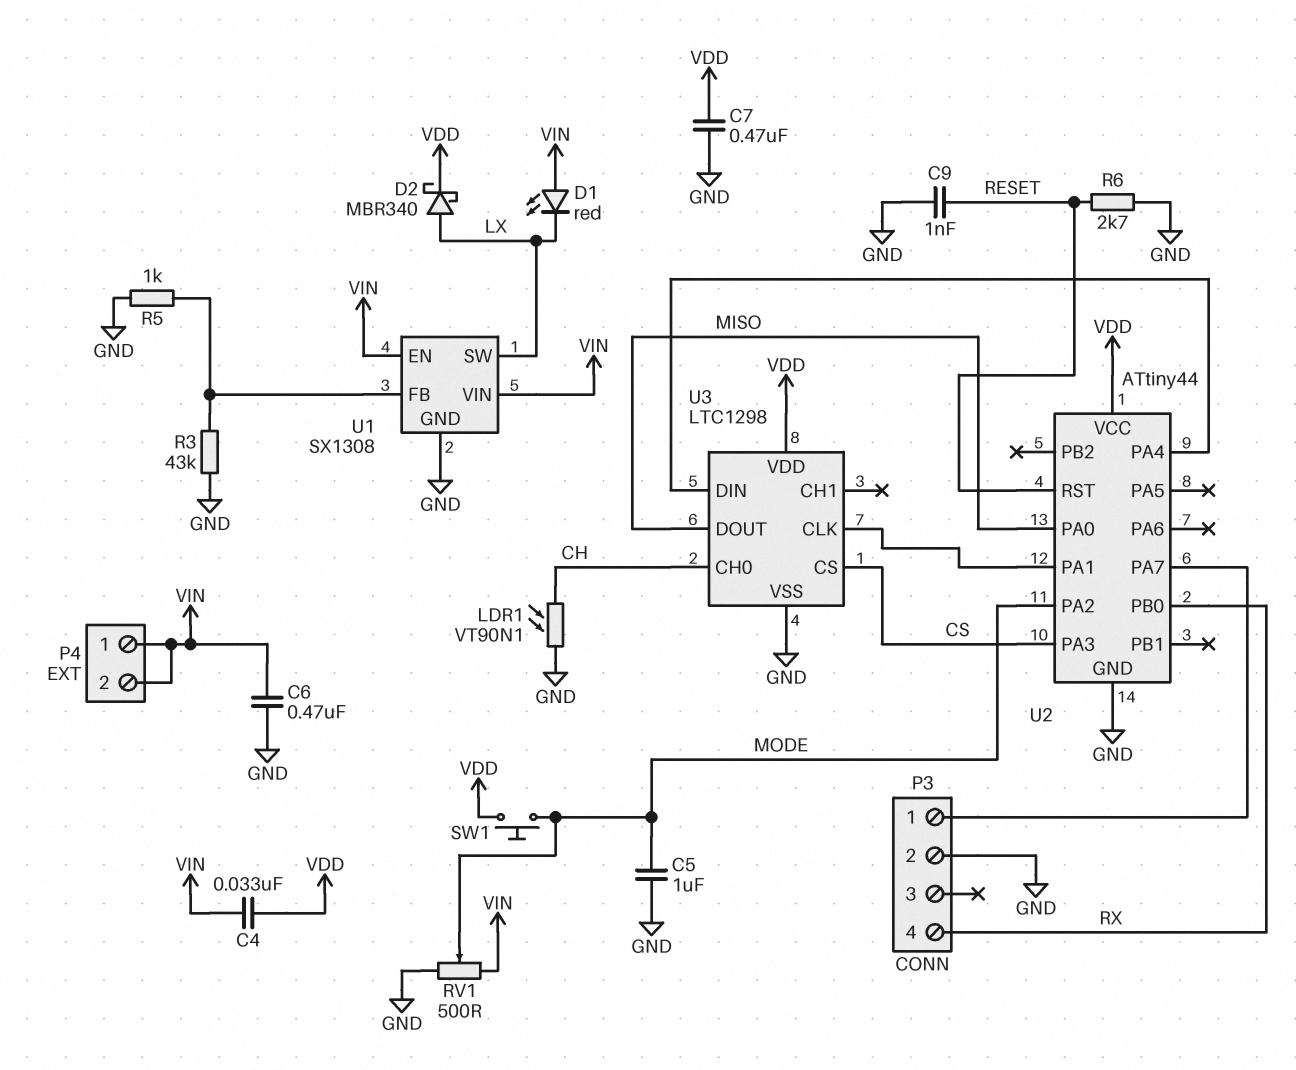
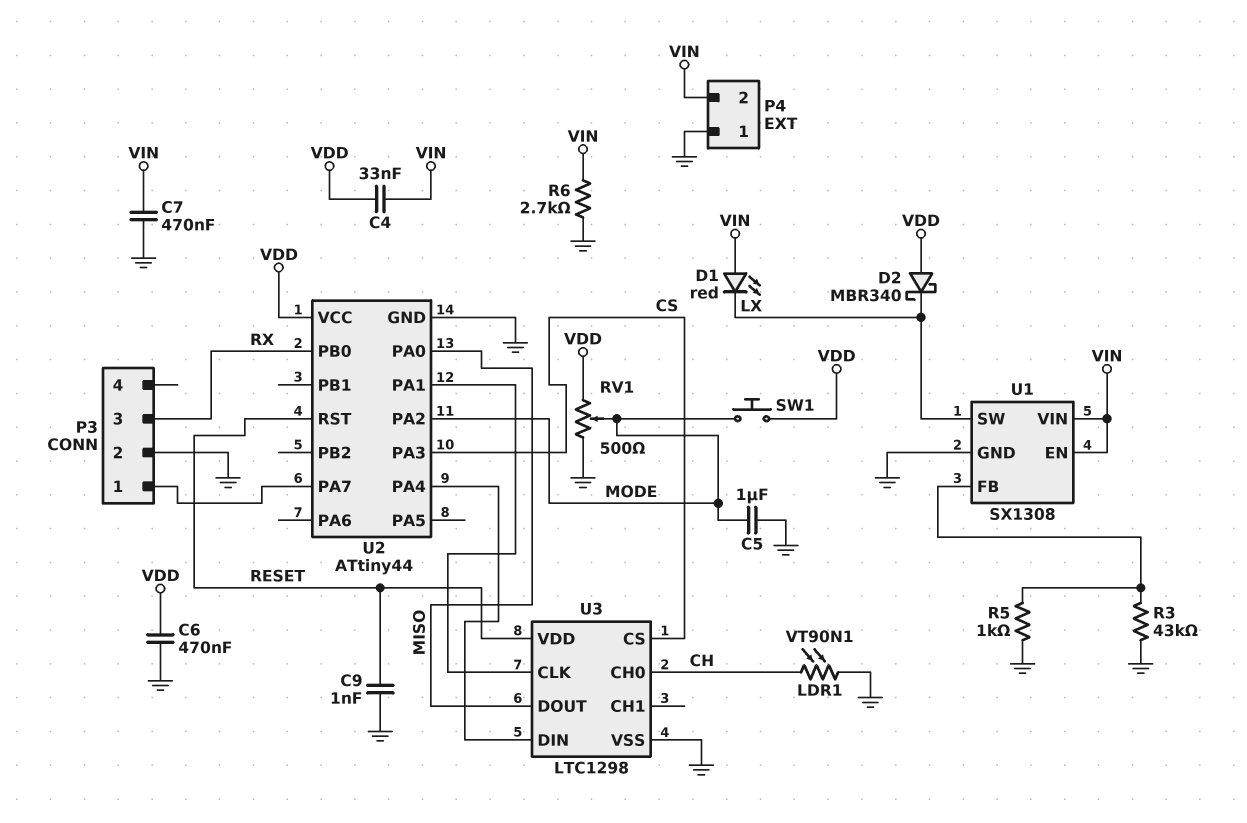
C6: 470nF (GND, VIN) -> 470nF (GND, VDD)
C7: 470nF (GND, VDD) -> 470nF (GND, VIN)
D2: schottky MBR340 (A LX, K VDD) -> schottky MBR340 (A VDD, K LX)
P3 pin 3: none -> RX
P3 pin 4: RX -> none
P4 pin 1: VIN -> GND
R6: 2.7k (GND, RESET) -> 2.7k (GND, VIN)
RV1: 500 (GND, VIN, wiper MODE) -> 500 (GND, VDD, wiper MODE)
U3 pin VDD: VDD -> RESET

